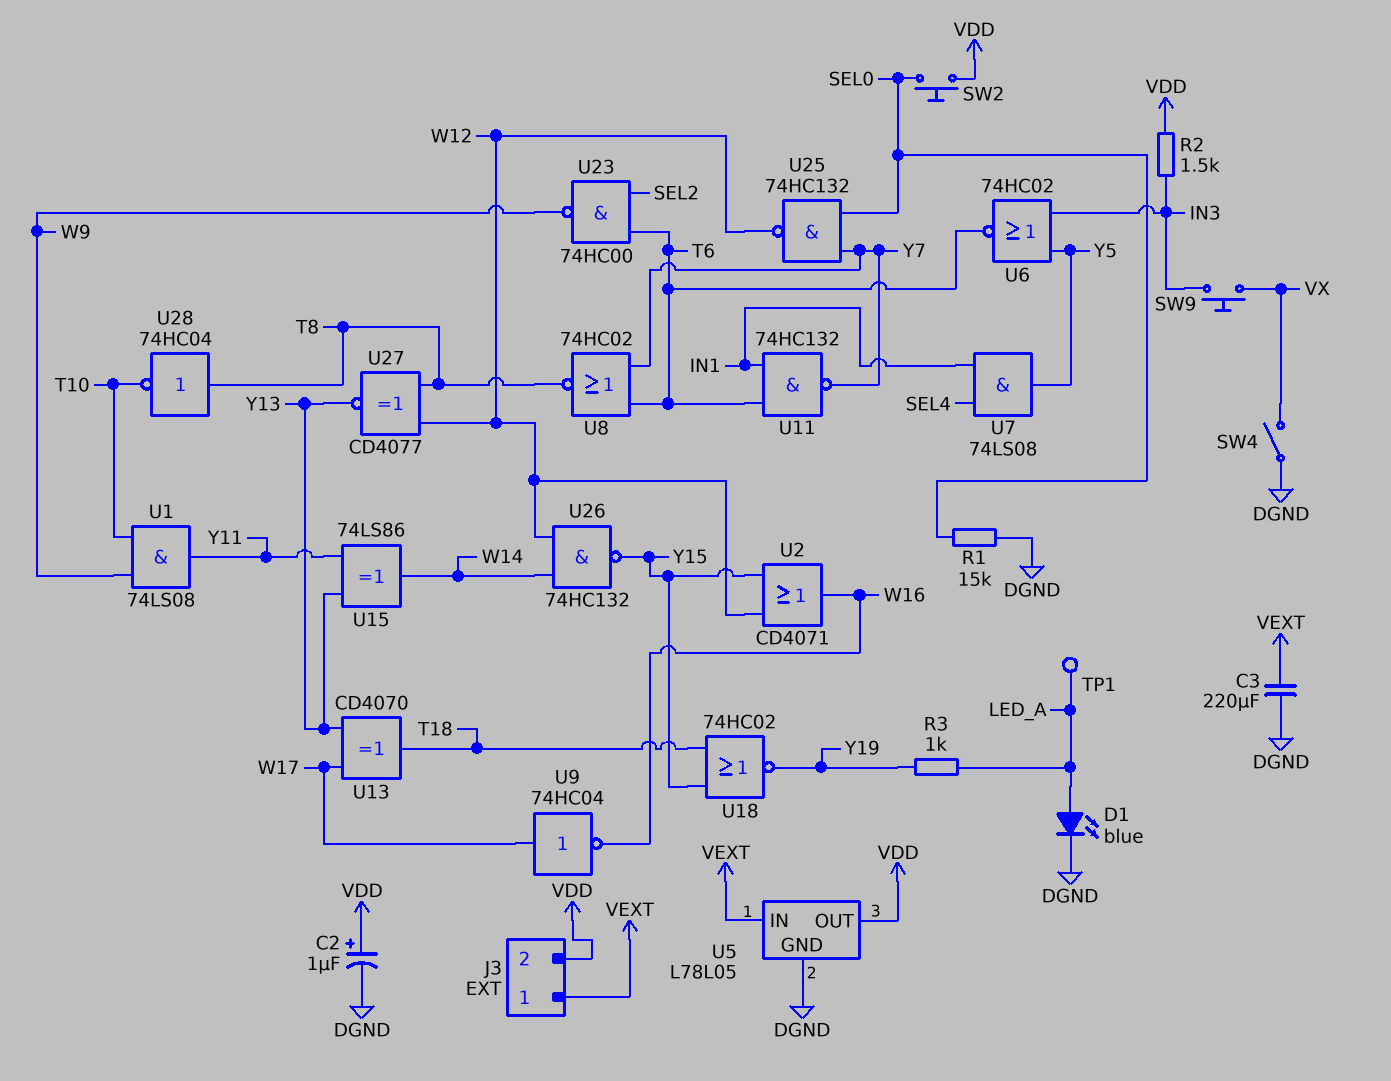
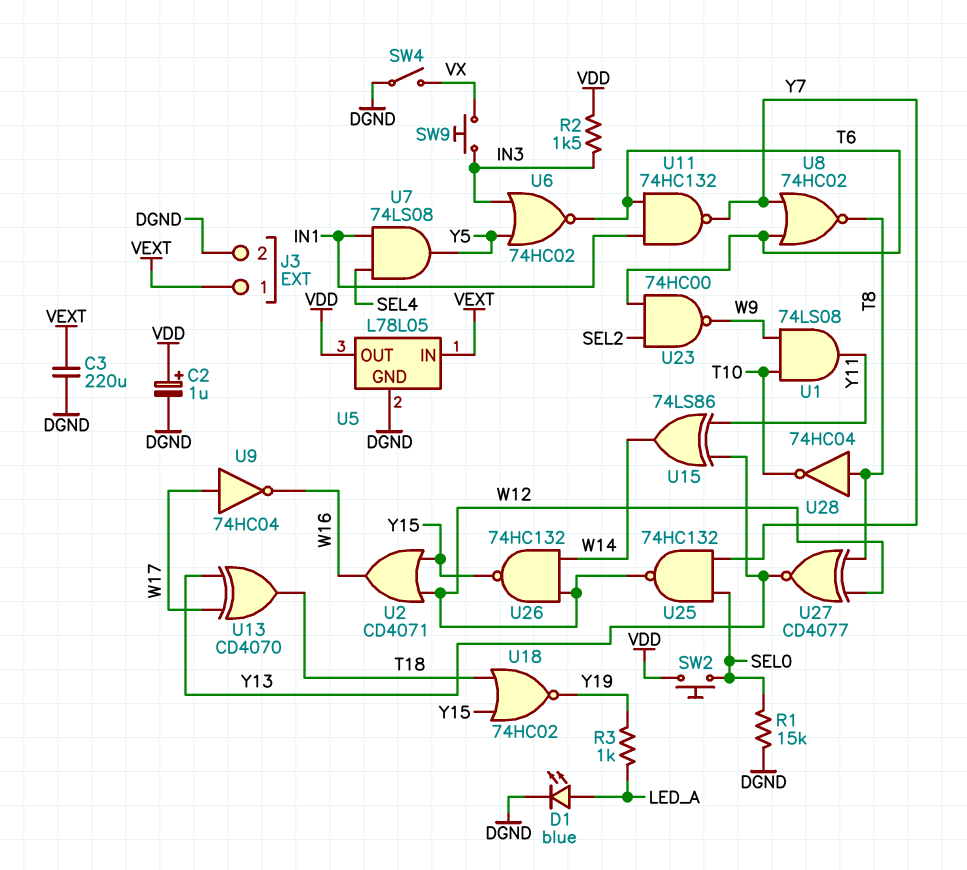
J3 pin 2: VDD -> DGND
TP1: test point (LED_A) -> none

